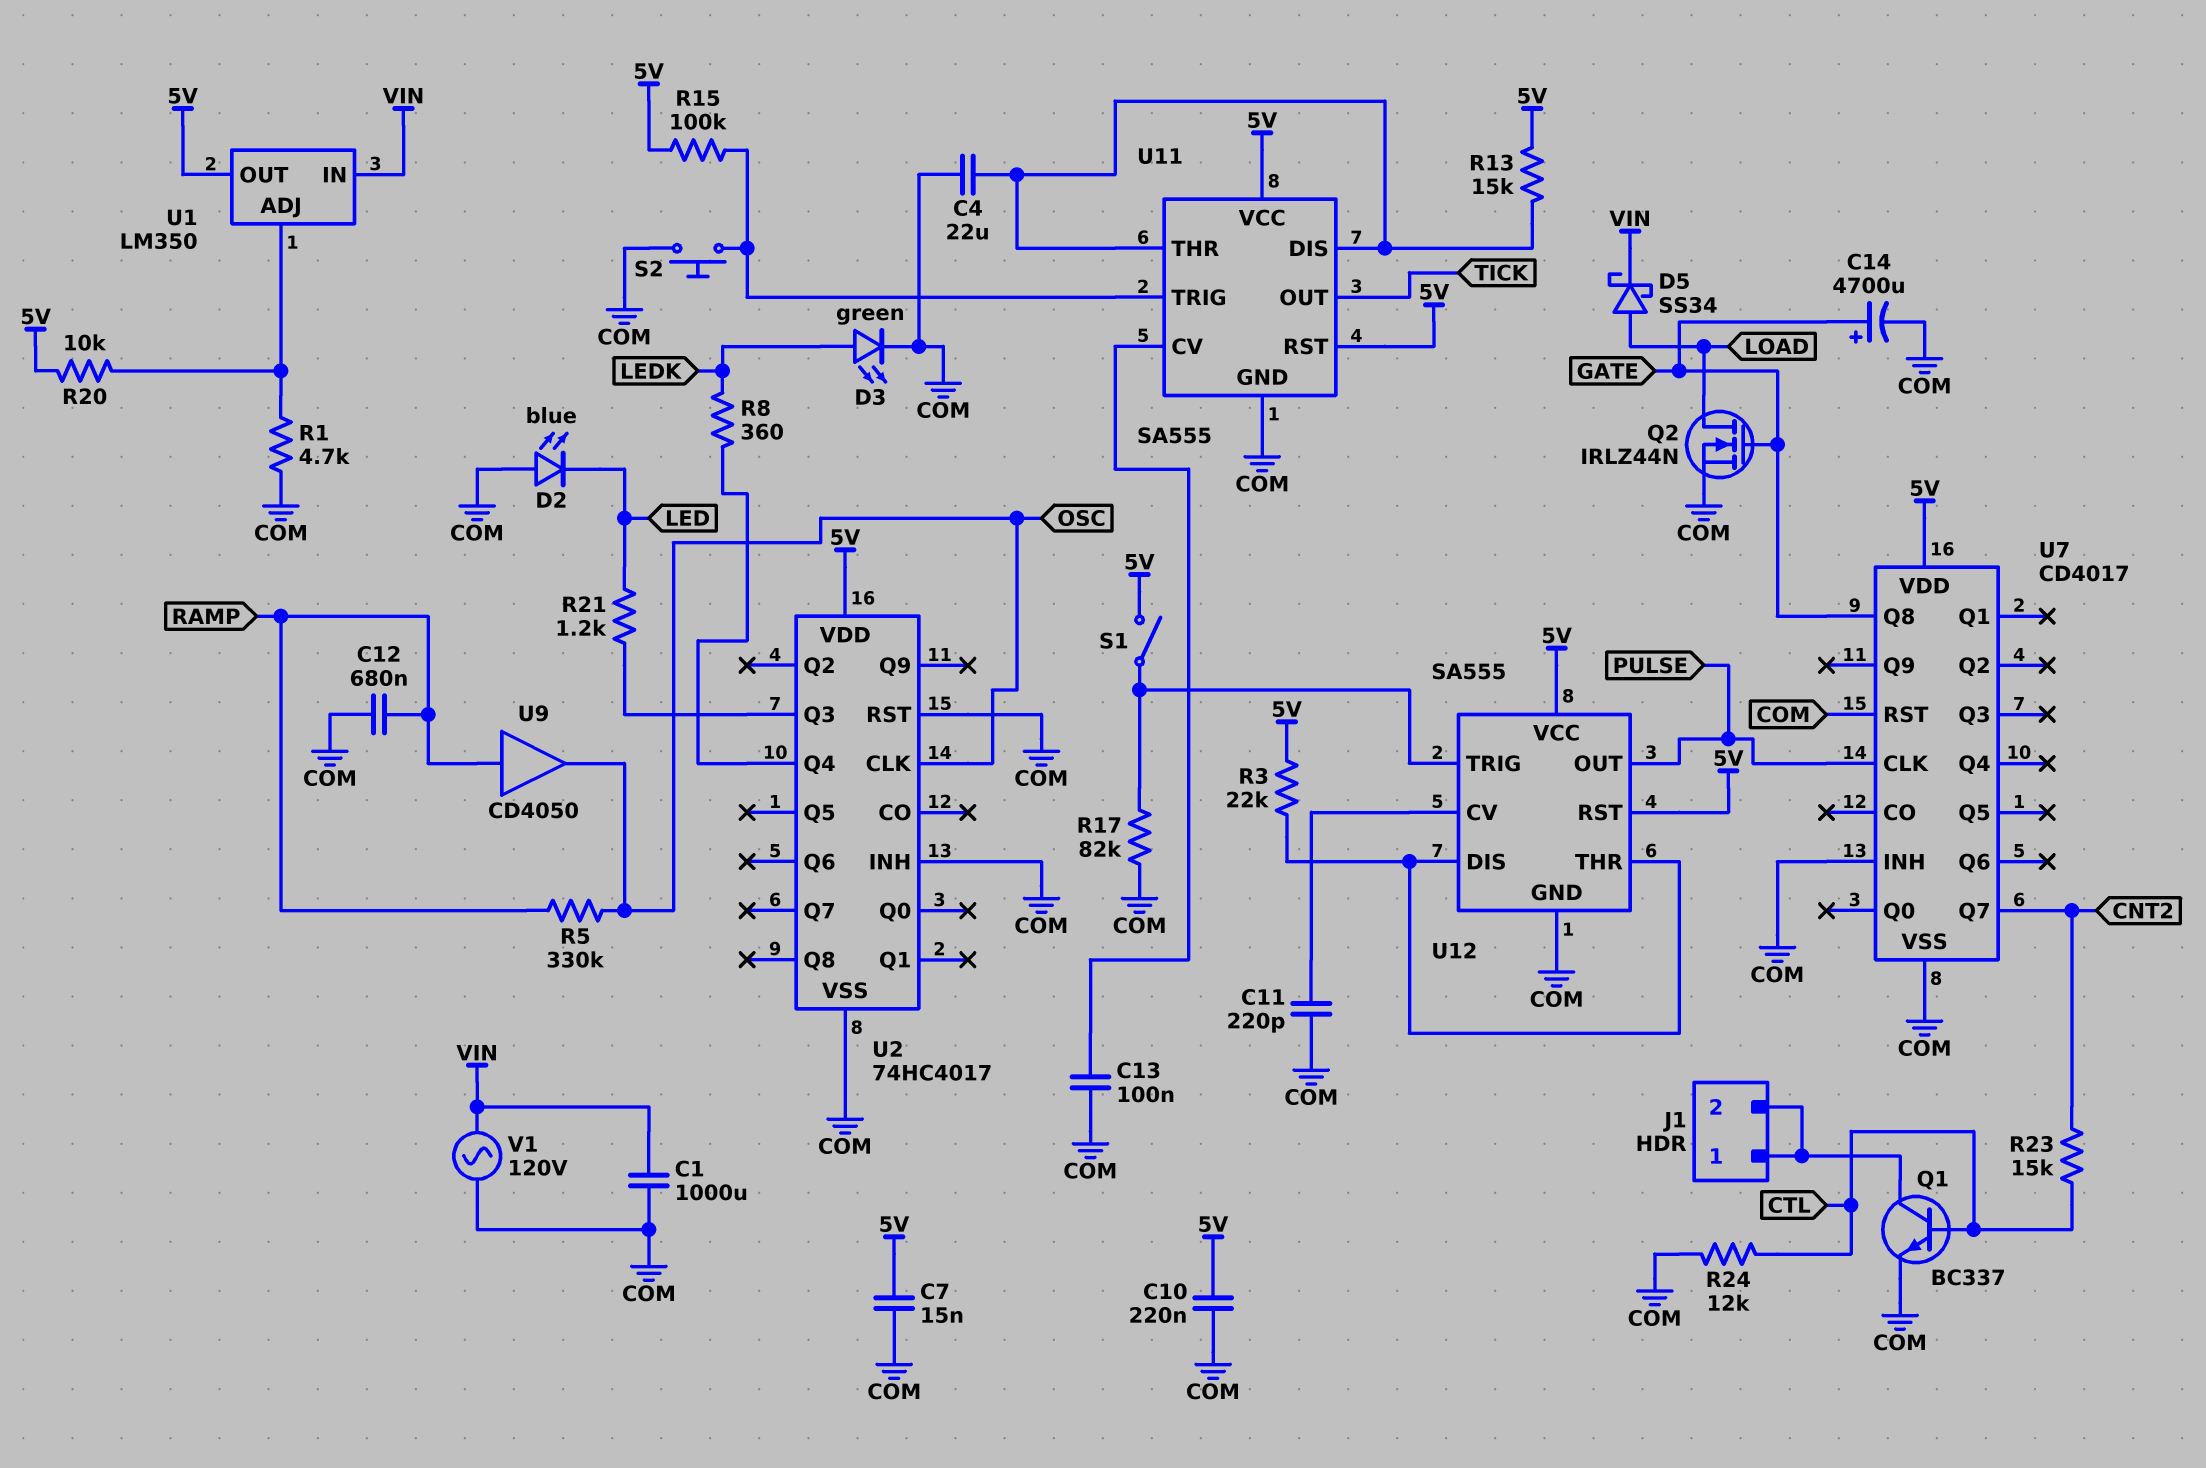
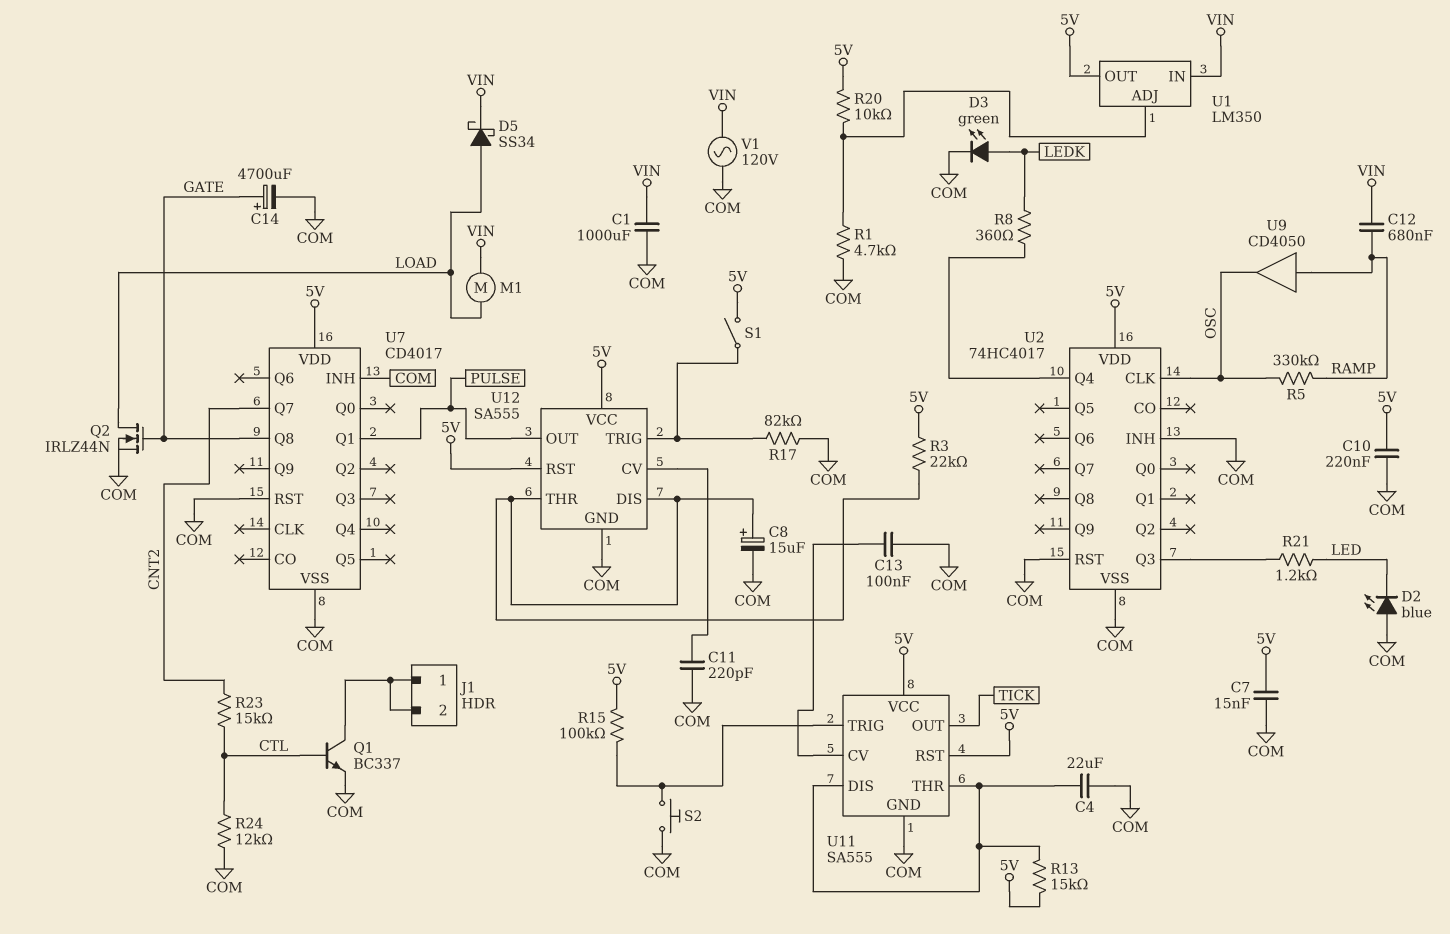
C8: none -> 15uF (plus U12/DIS, minus COM)
C12: 680nF (COM, RAMP) -> 680nF (RAMP, VIN)
M1: none -> motor (LOAD, VIN)
U7 pin CLK: PULSE -> none
U7 pin Q1: none -> PULSE

